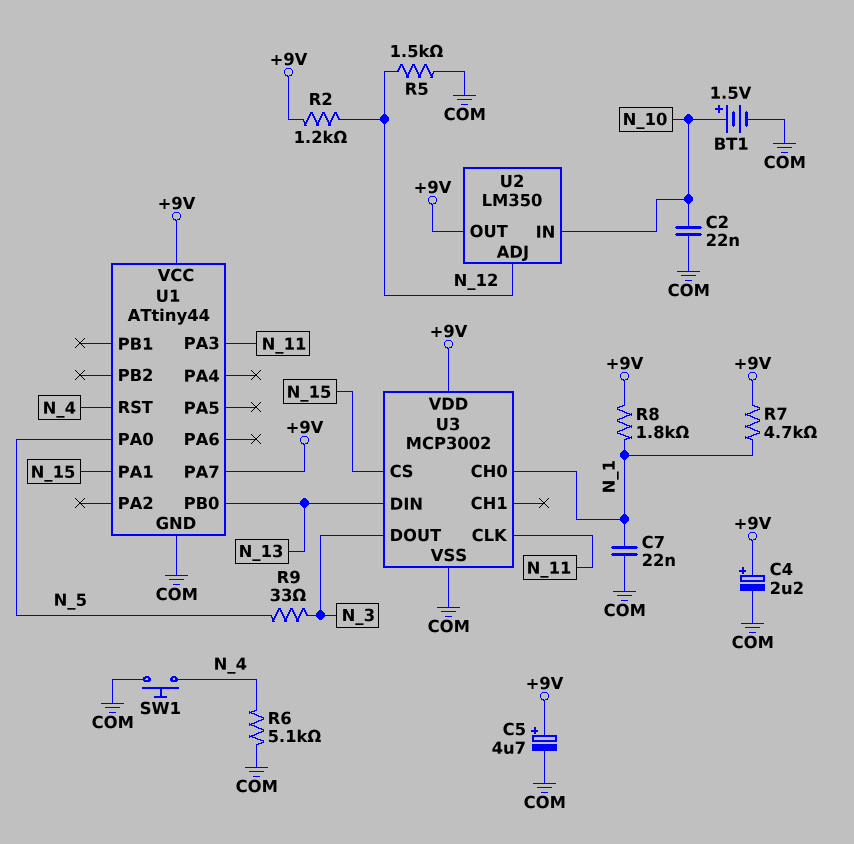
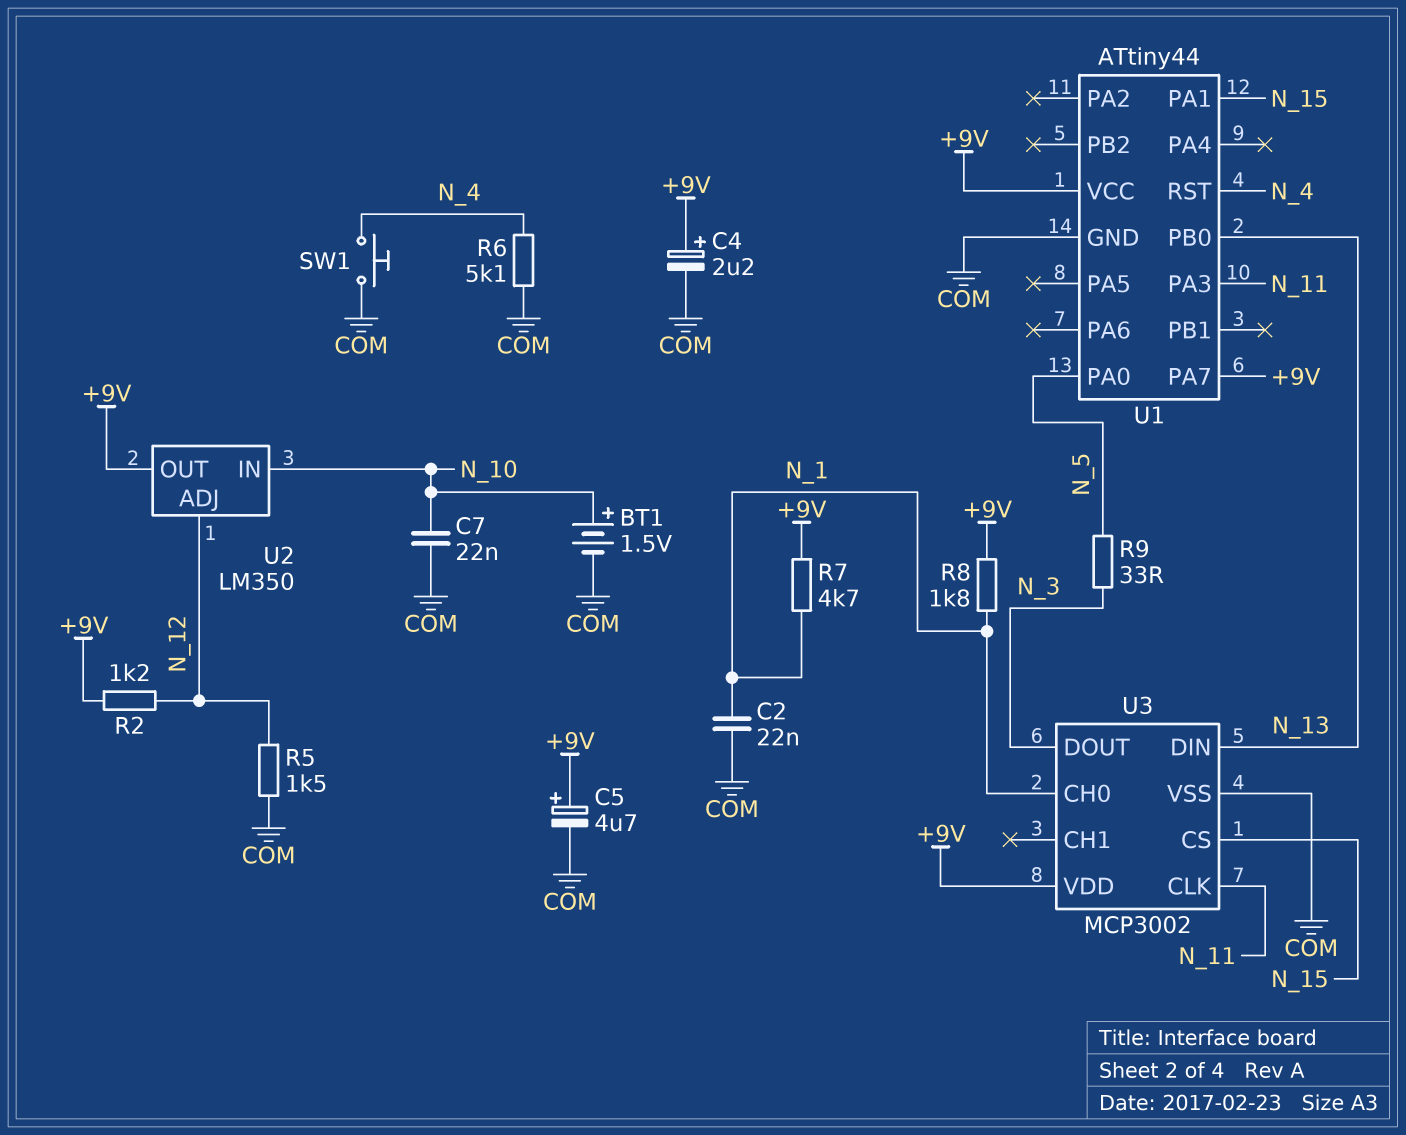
C2: 22nF (COM, N_10) -> 22nF (COM, N_1)
C7: 22nF (COM, N_1) -> 22nF (COM, N_10)

